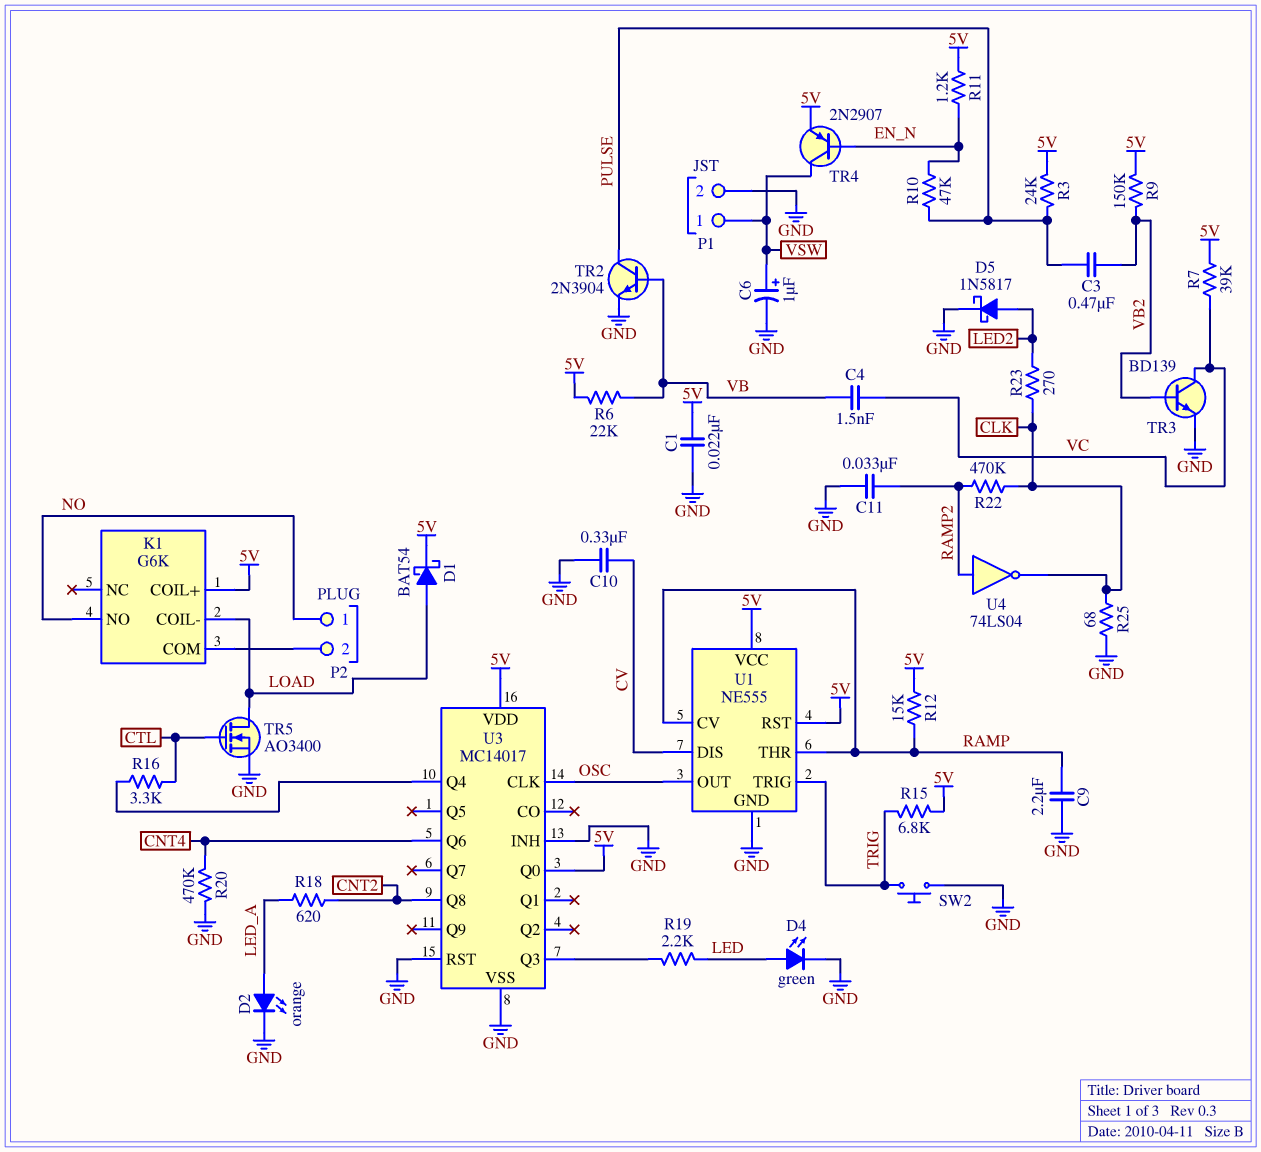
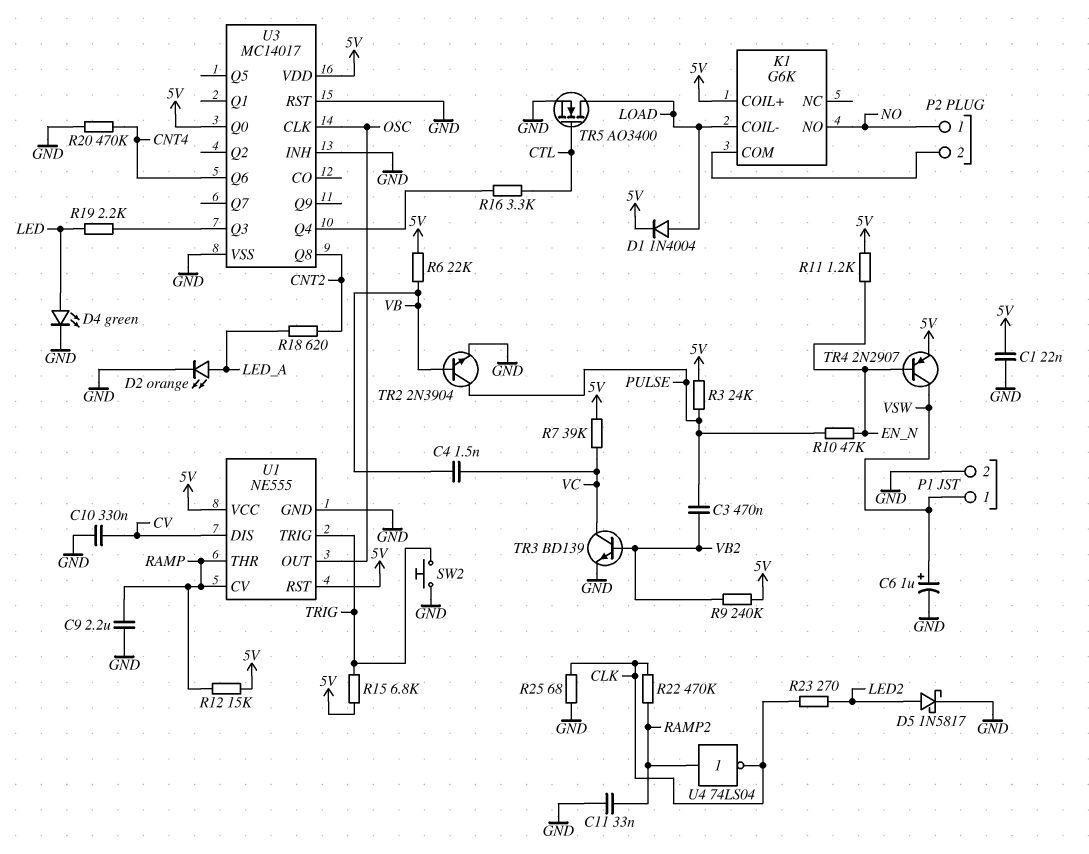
D1: schottky BAT54 (A LOAD, K 5V) -> diode 1N4004 (A LOAD, K 5V)
R9: 150k (5V, VB2) -> 240k (5V, VB2)

